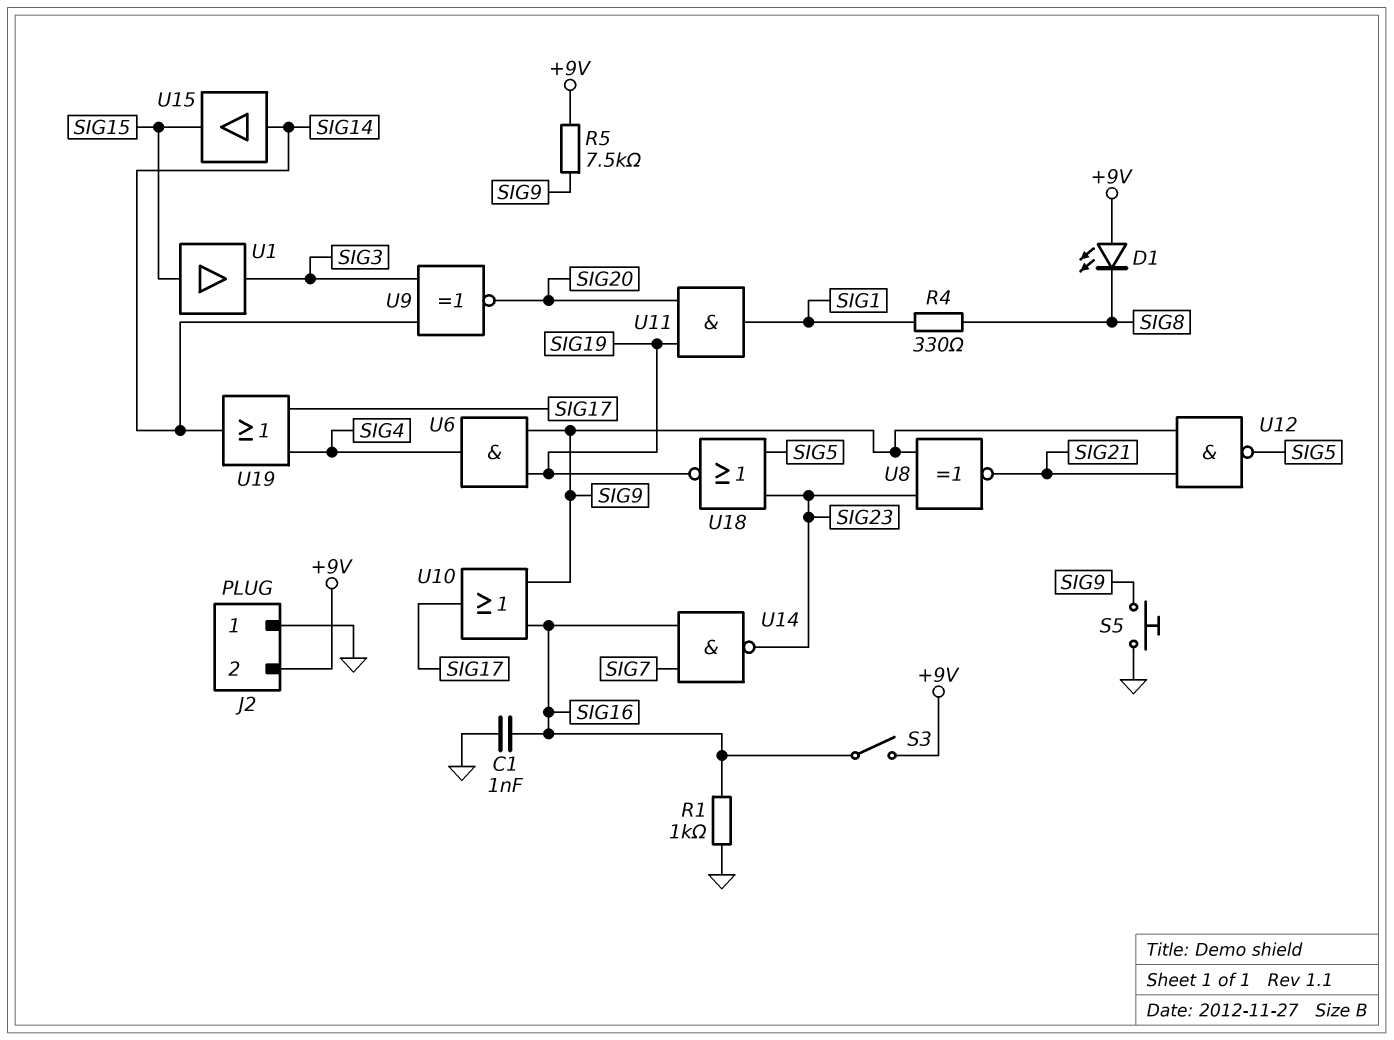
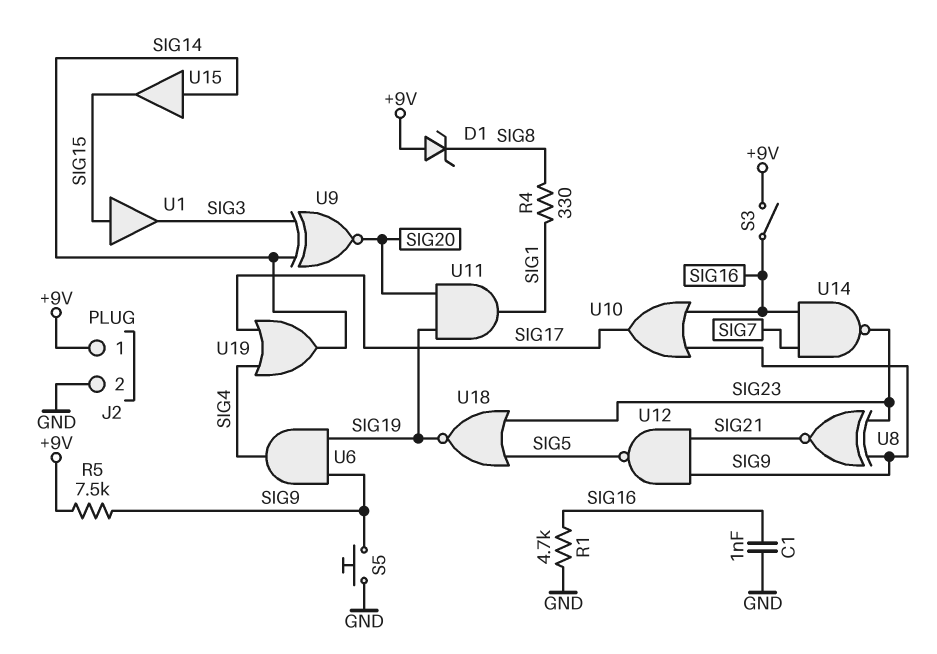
D1: LED (A +9V, K SIG8) -> zener (A +9V, K SIG8)
J2 pin 1: GND -> +9V
J2 pin 2: +9V -> GND
R1: 1k (GND, SIG16) -> 4.7k (GND, SIG16)

